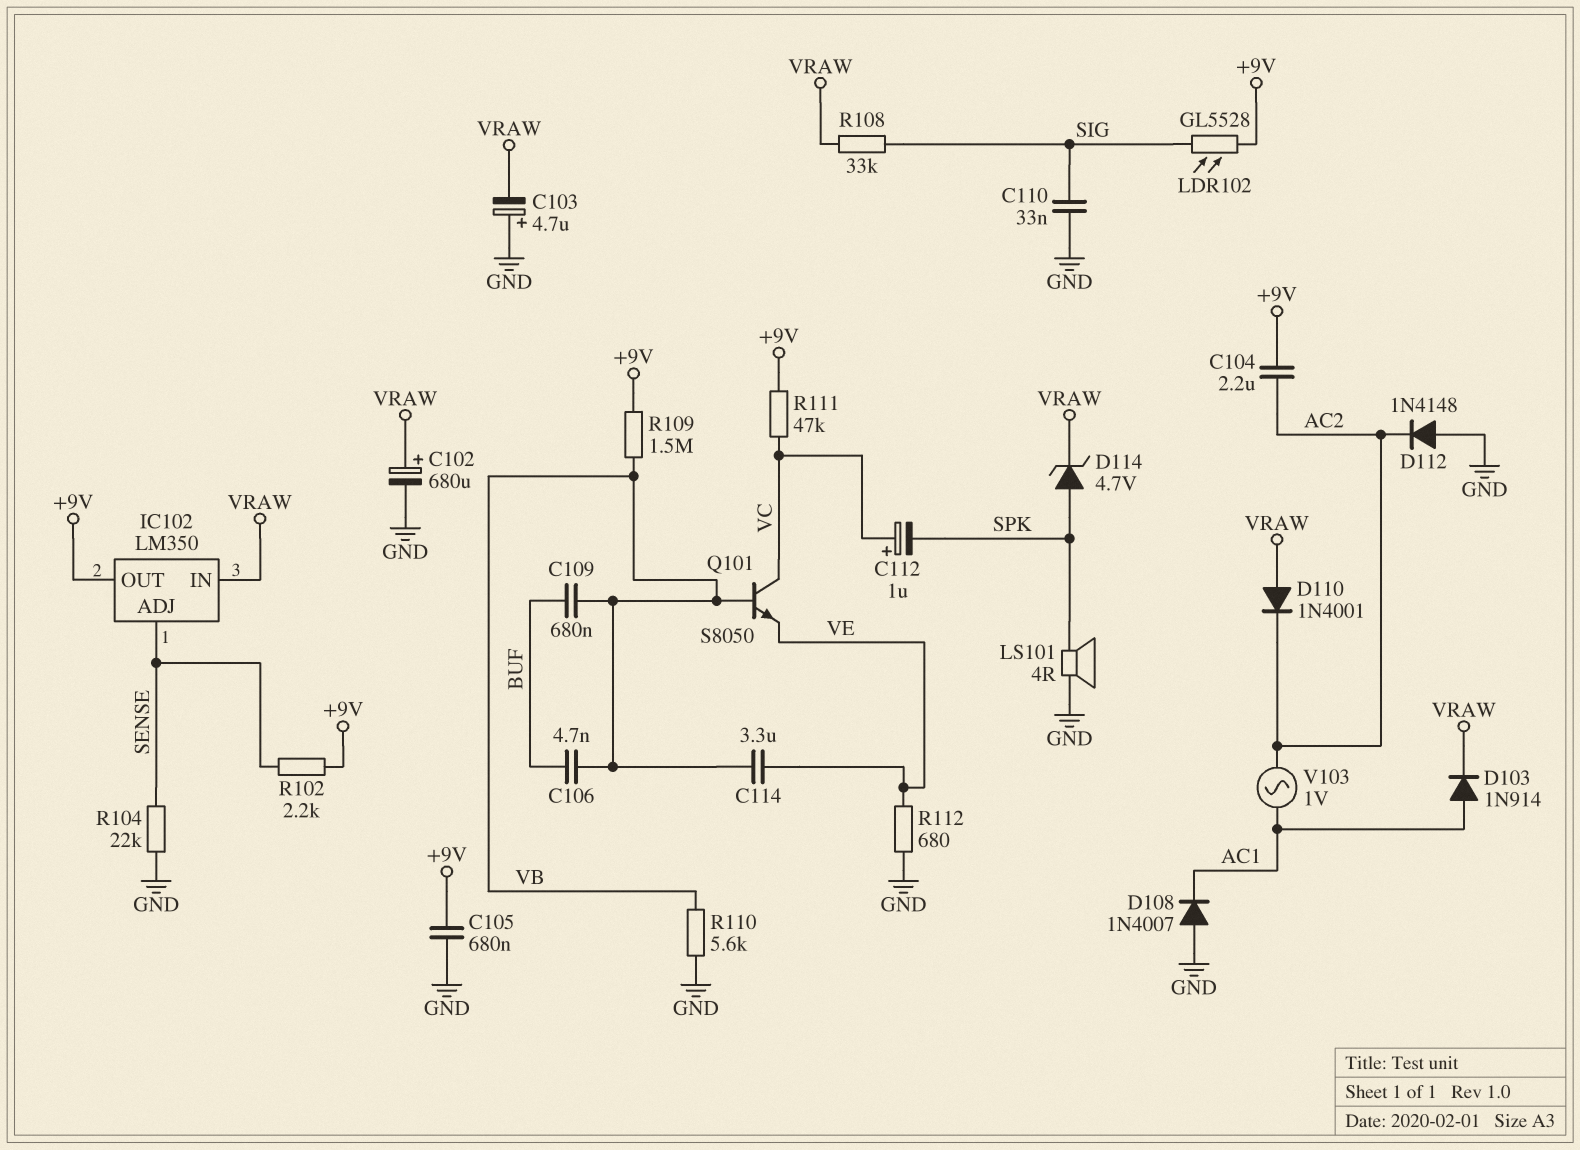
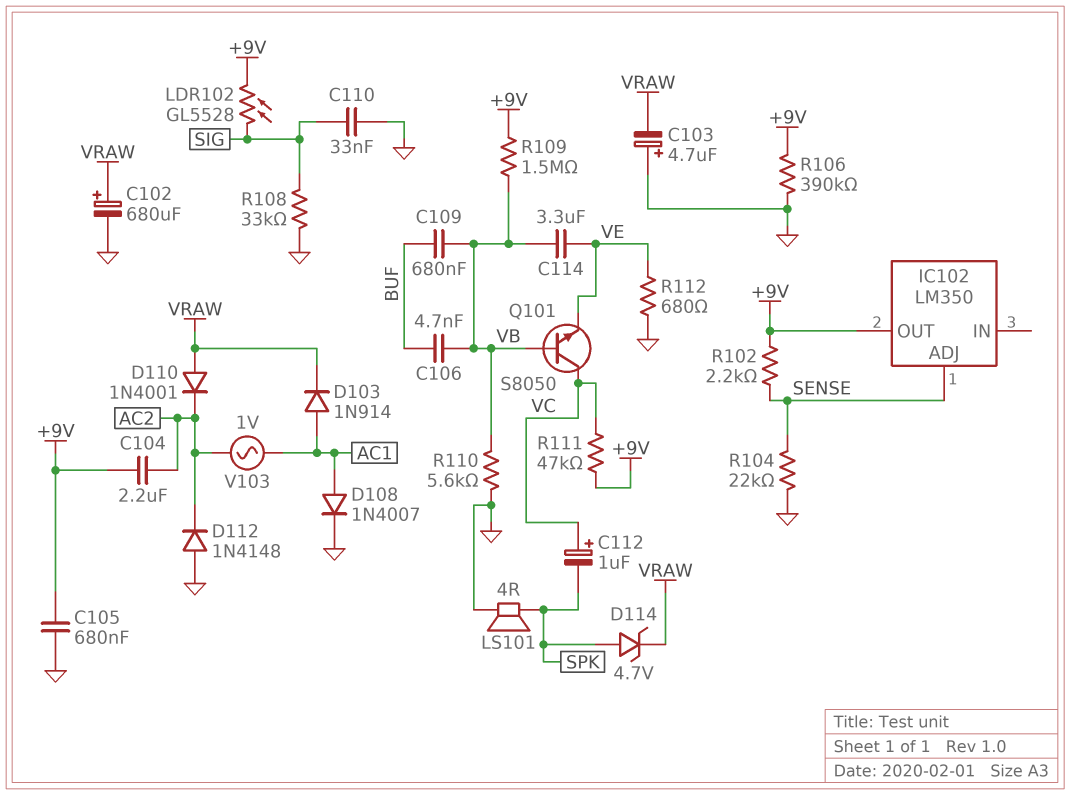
D108: diode 1N4007 (A GND, K AC1) -> diode 1N4007 (A AC1, K GND)
IC102 pin IN: VRAW -> none
R106: none -> 390k (+9V, GND)
R108: 33k (SIG, VRAW) -> 33k (GND, SIG)

